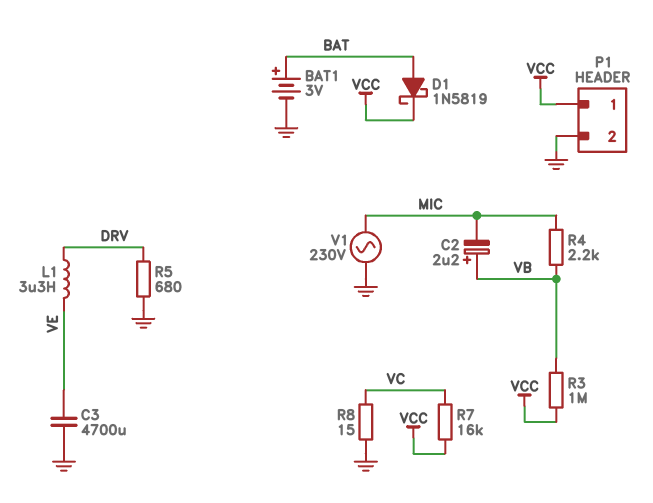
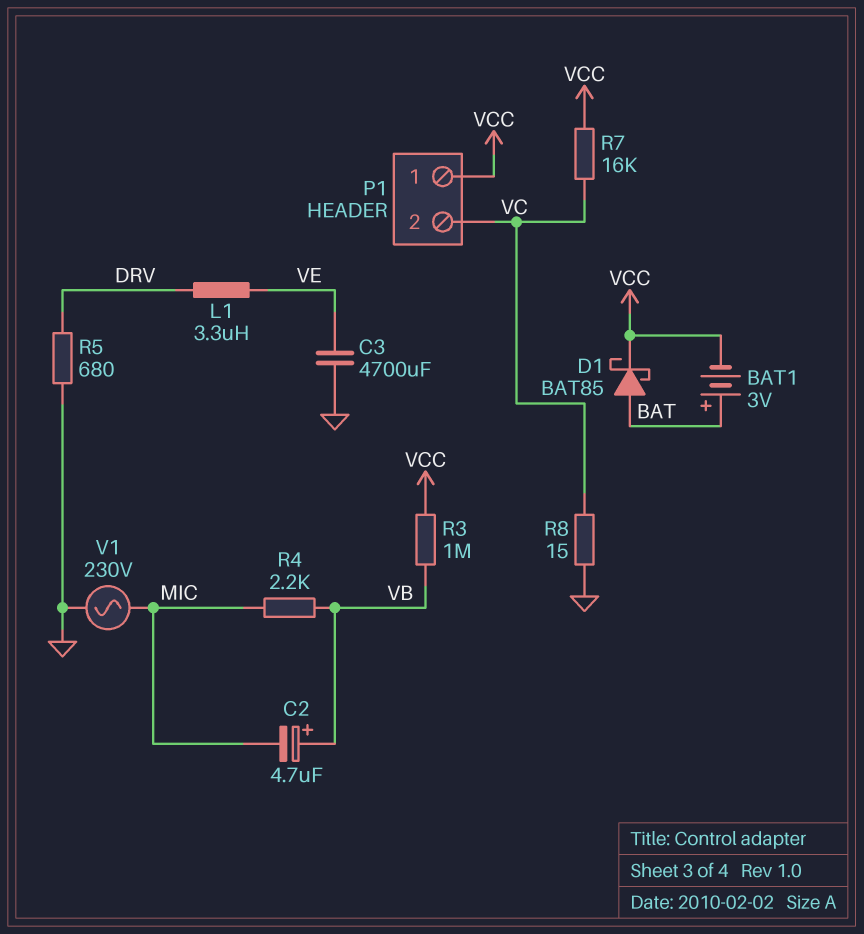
BAT1: 3V (plus BAT, minus GND) -> 3V (plus BAT, minus VCC)
C2: 2.2uF (plus VB, minus MIC) -> 4.7uF (plus VB, minus MIC)
D1: schottky 1N5819 (A BAT, K VCC) -> schottky BAT85 (A BAT, K VCC)
P1 pin 2: GND -> VC

